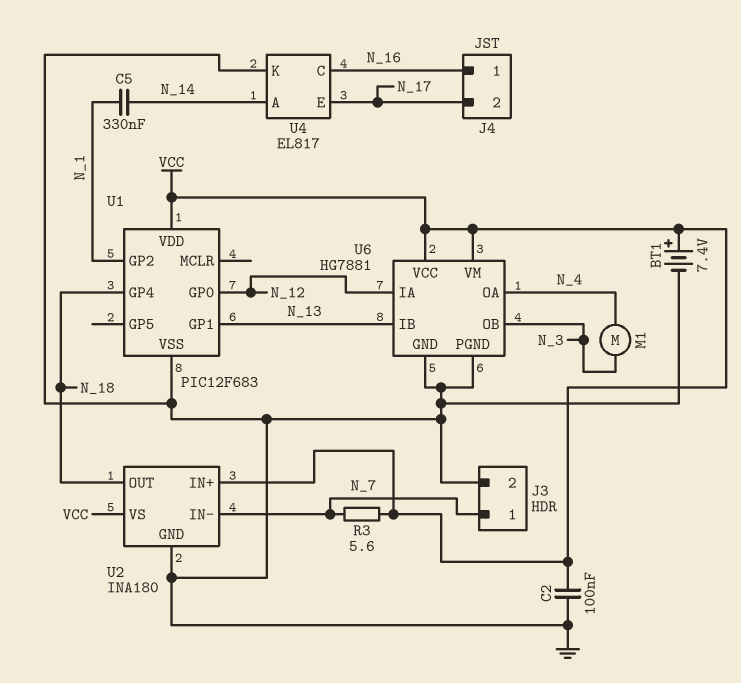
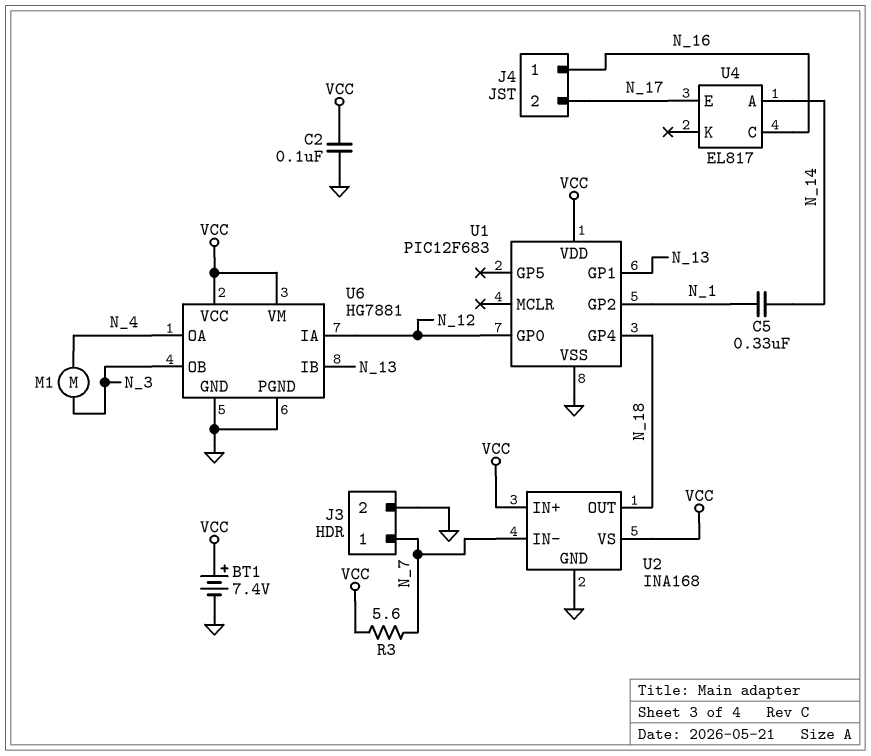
U2: INA180 -> INA168
U4 pin K: GND -> none

